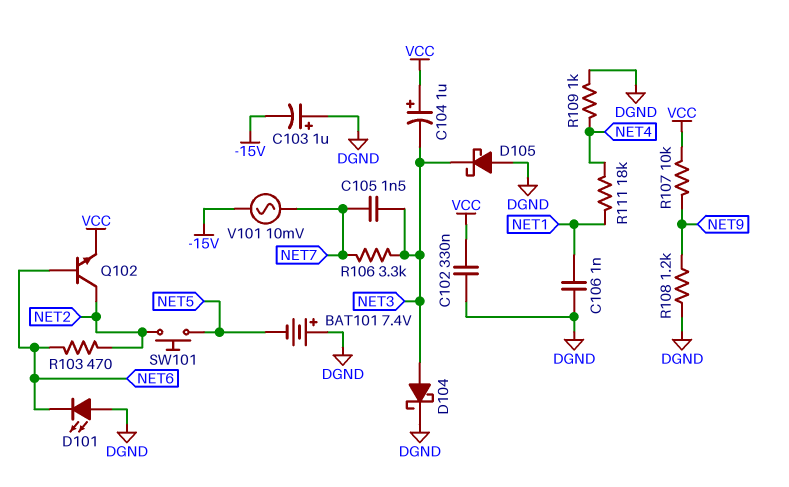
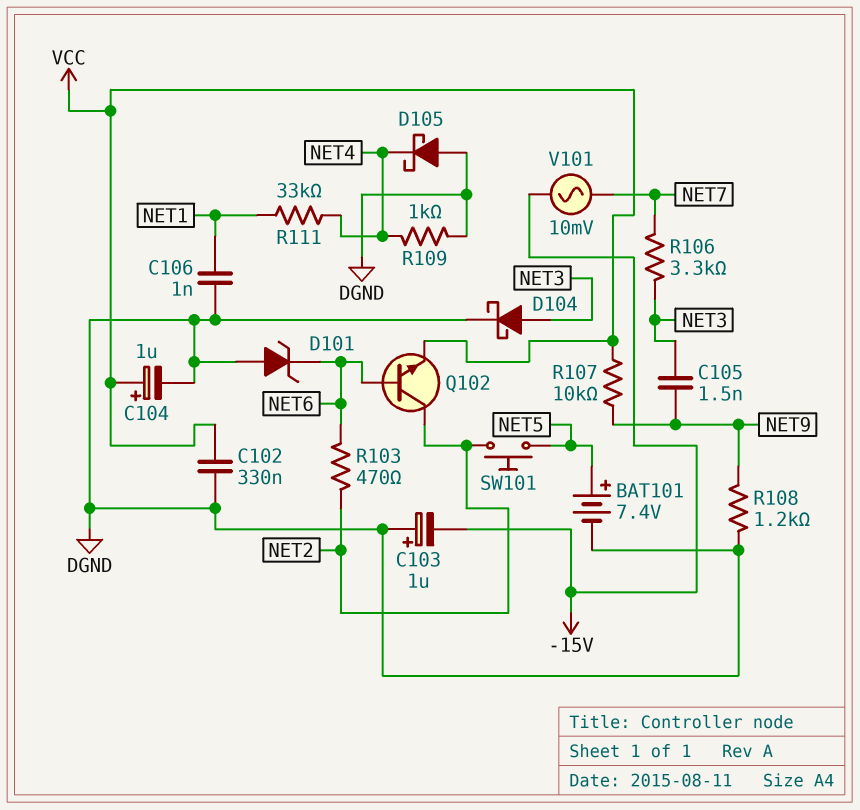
BAT101: 7.4V (plus DGND, minus NET5) -> 7.4V (plus NET5, minus DGND)
C104: 1uF (plus VCC, minus NET3) -> 1uF (plus VCC, minus DGND)
C105: 1.5nF (NET3, NET7) -> 1.5nF (NET3, NET9)
D101: LED (A DGND, K NET6) -> zener (A DGND, K NET6)
D105: schottky (A DGND, K NET3) -> schottky (A DGND, K NET4)
R111: 18k (NET1, NET4) -> 33k (NET1, NET4)

